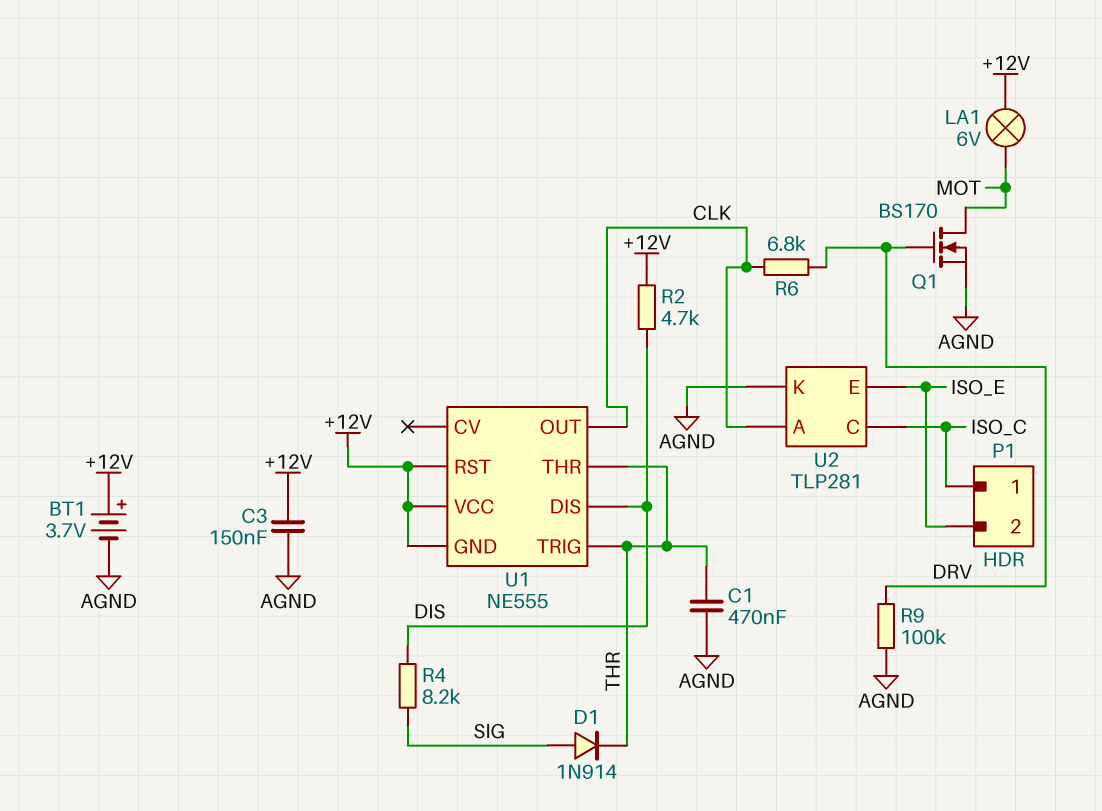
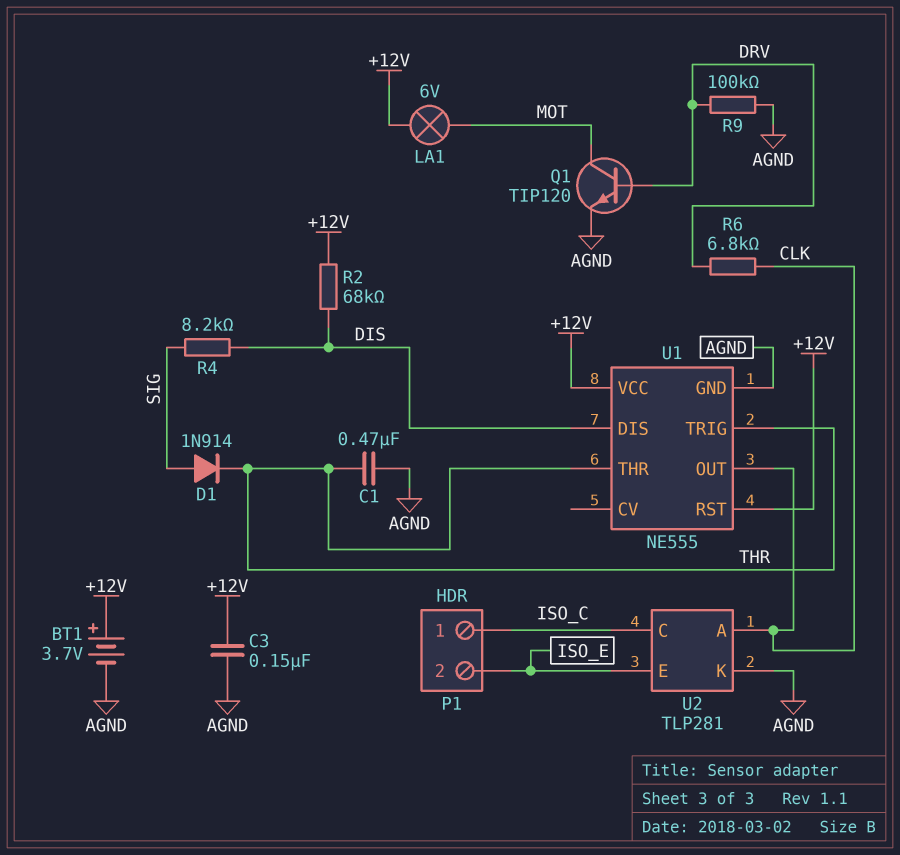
Q1: NMOS BS170 (G DRV, D MOT, S AGND) -> NPN TIP120 (B DRV, C MOT, E AGND)
R2: 4.7k (+12V, DIS) -> 68k (+12V, DIS)
U1 pin GND: +12V -> AGND

